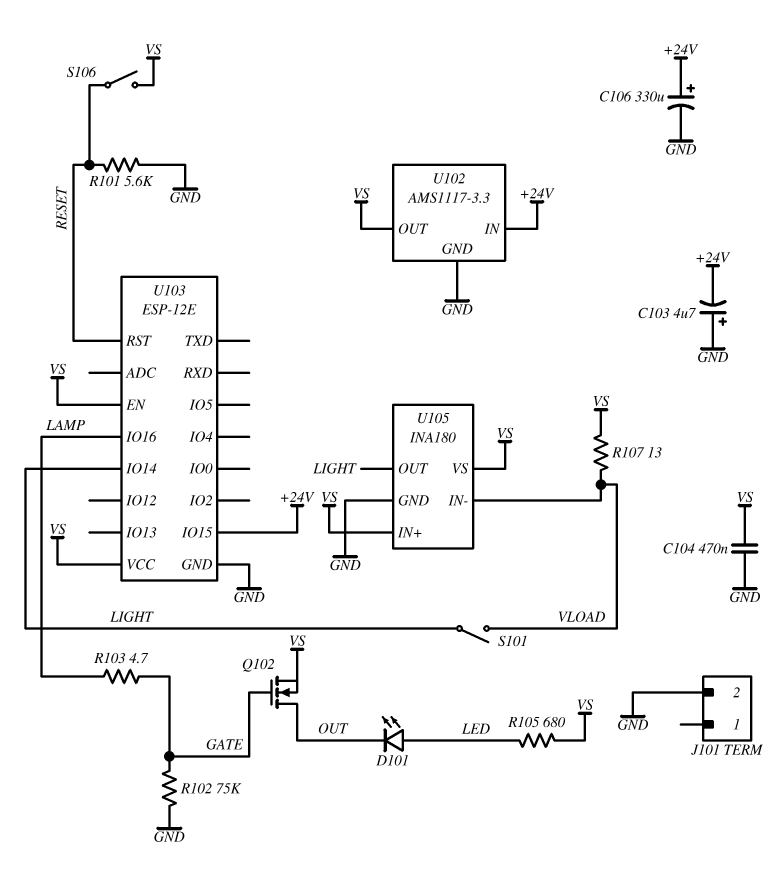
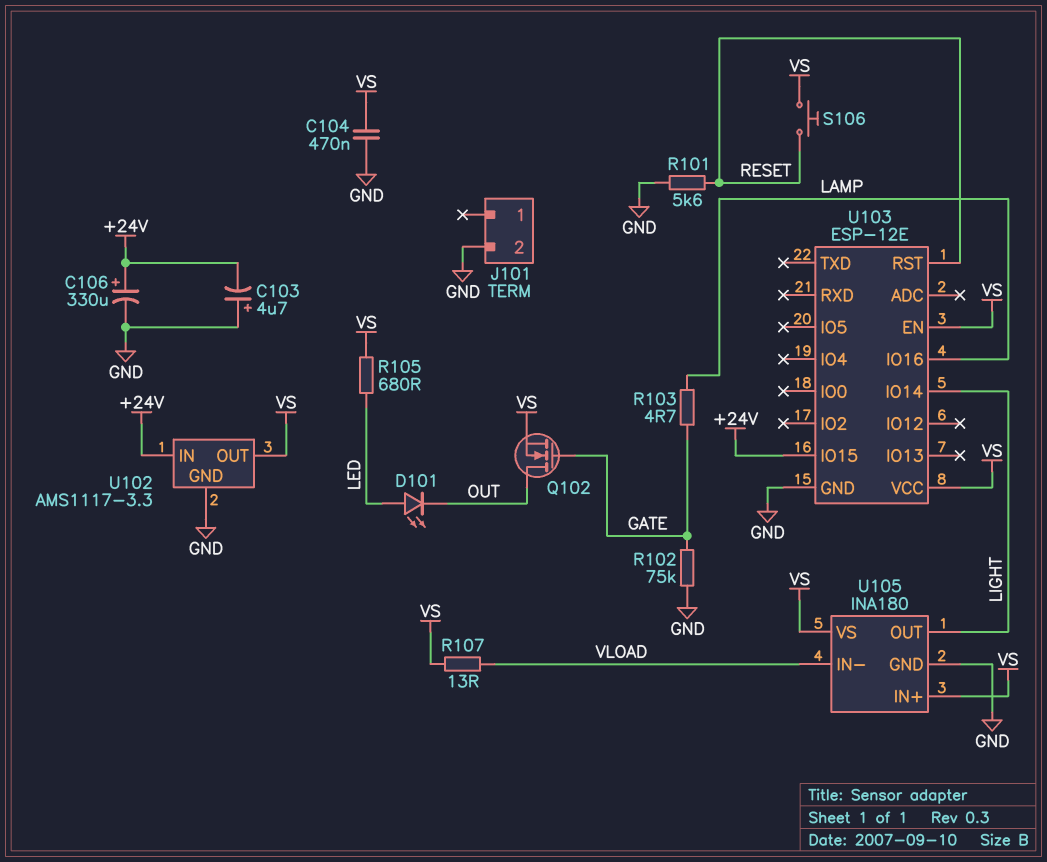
S101: switch (LIGHT, VLOAD) -> none
S106: switch (RESET, VS) -> button (RESET, VS)

